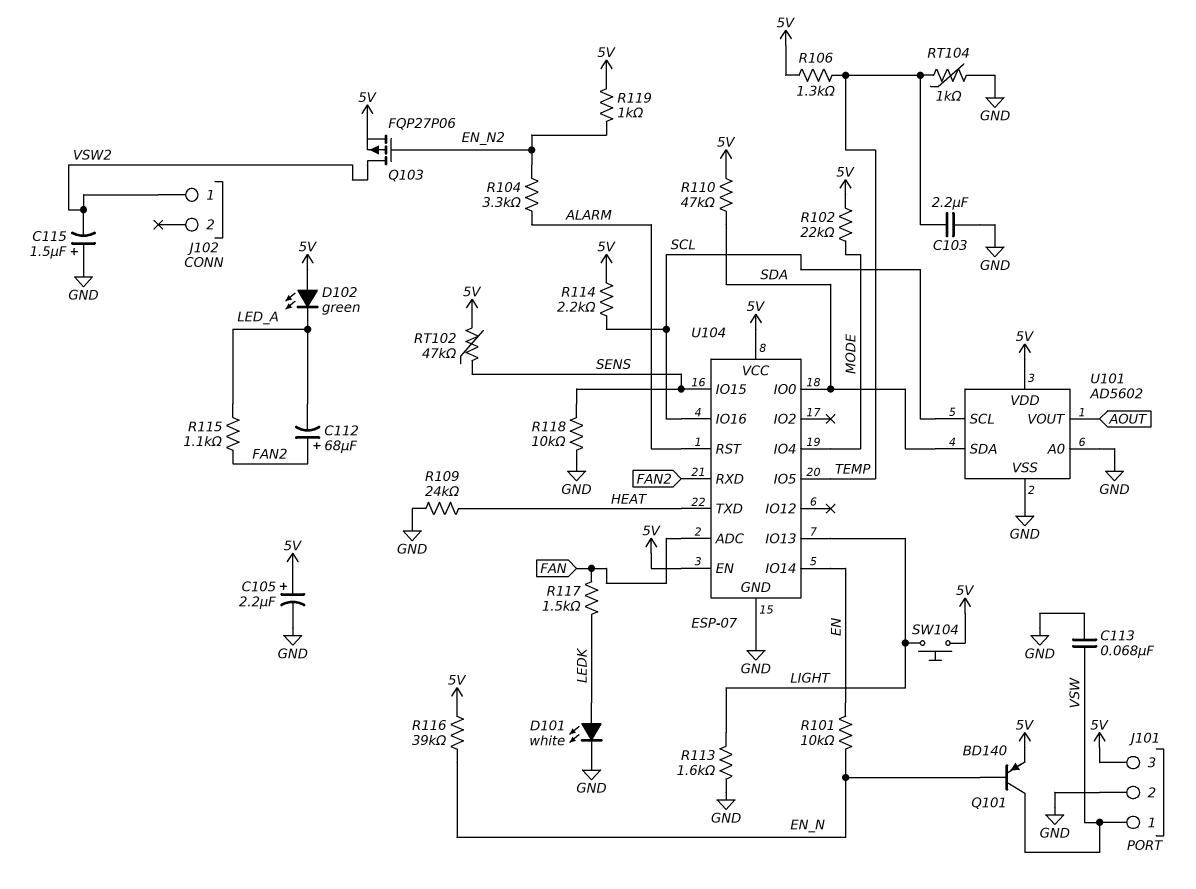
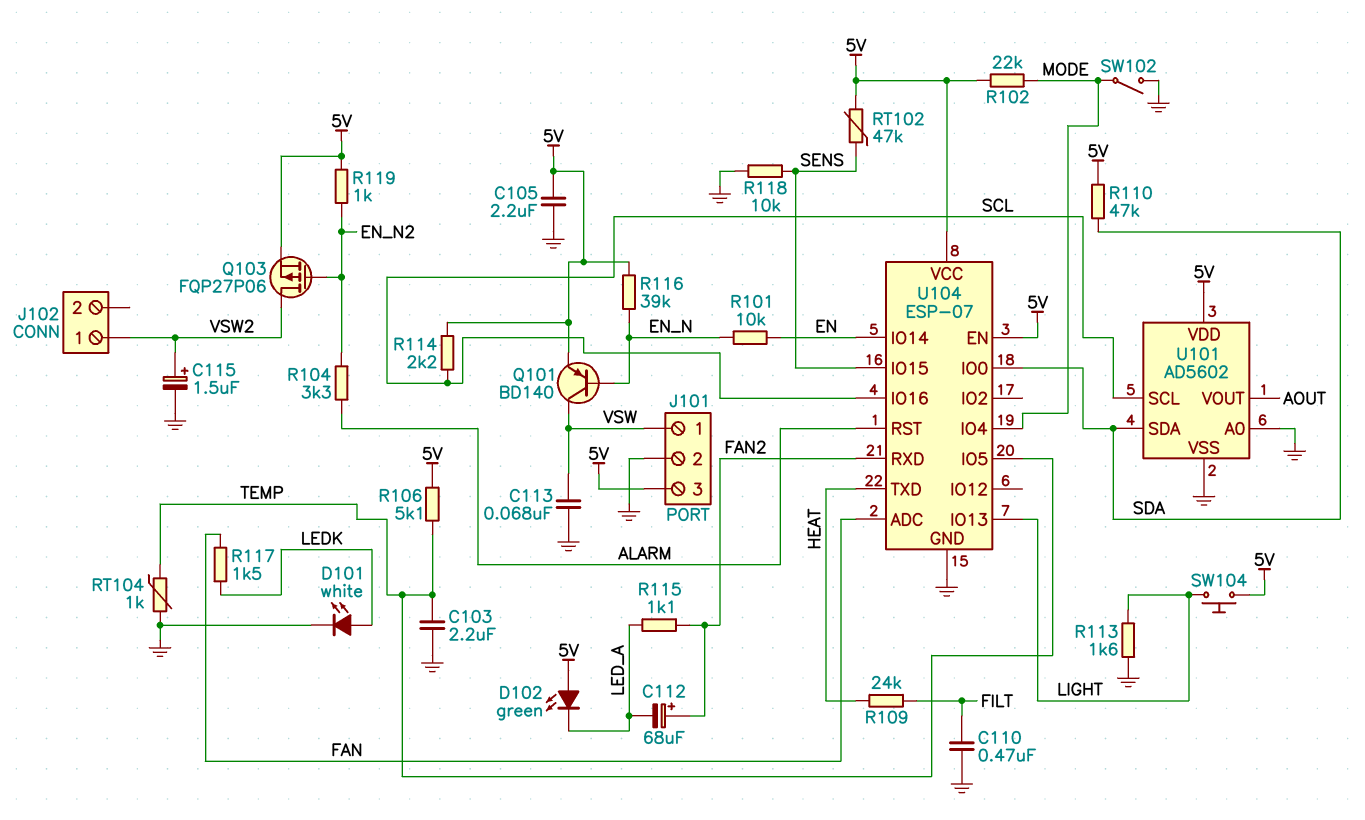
C105: 2.2uF (plus 5V, minus GND) -> 2.2uF (5V, GND)
C110: none -> 470nF (FILT, GND)
C115: 1.5uF (plus GND, minus VSW2) -> 1.5uF (plus VSW2, minus GND)
R106: 1.3k (5V, TEMP) -> 5.1k (5V, TEMP)
R109: 24k (GND, HEAT) -> 24k (FILT, HEAT)
SW102: none -> switch (GND, MODE)

